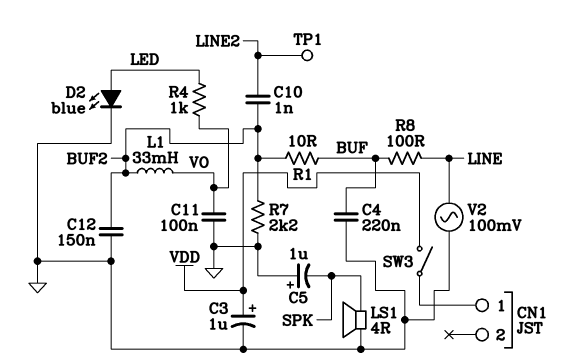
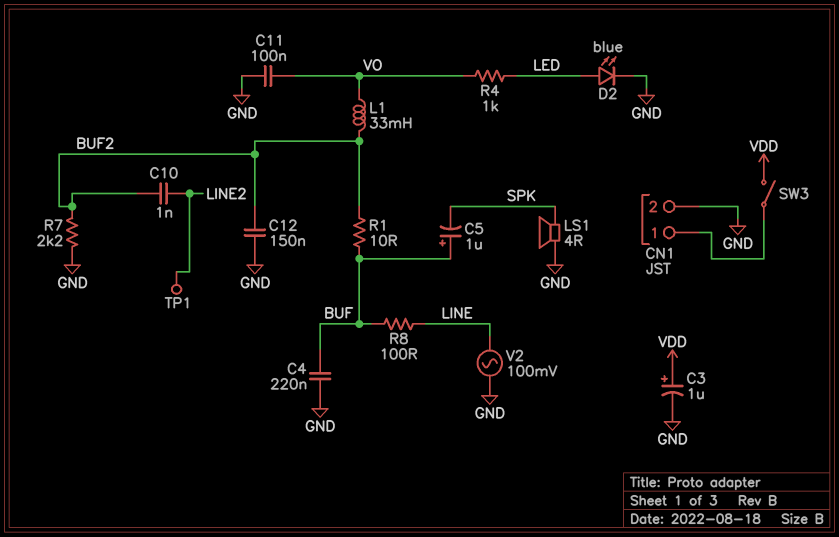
C5: 1uF (plus GND, minus SPK) -> 1uF (plus BUF, minus SPK)
CN1 pin 2: none -> GND

